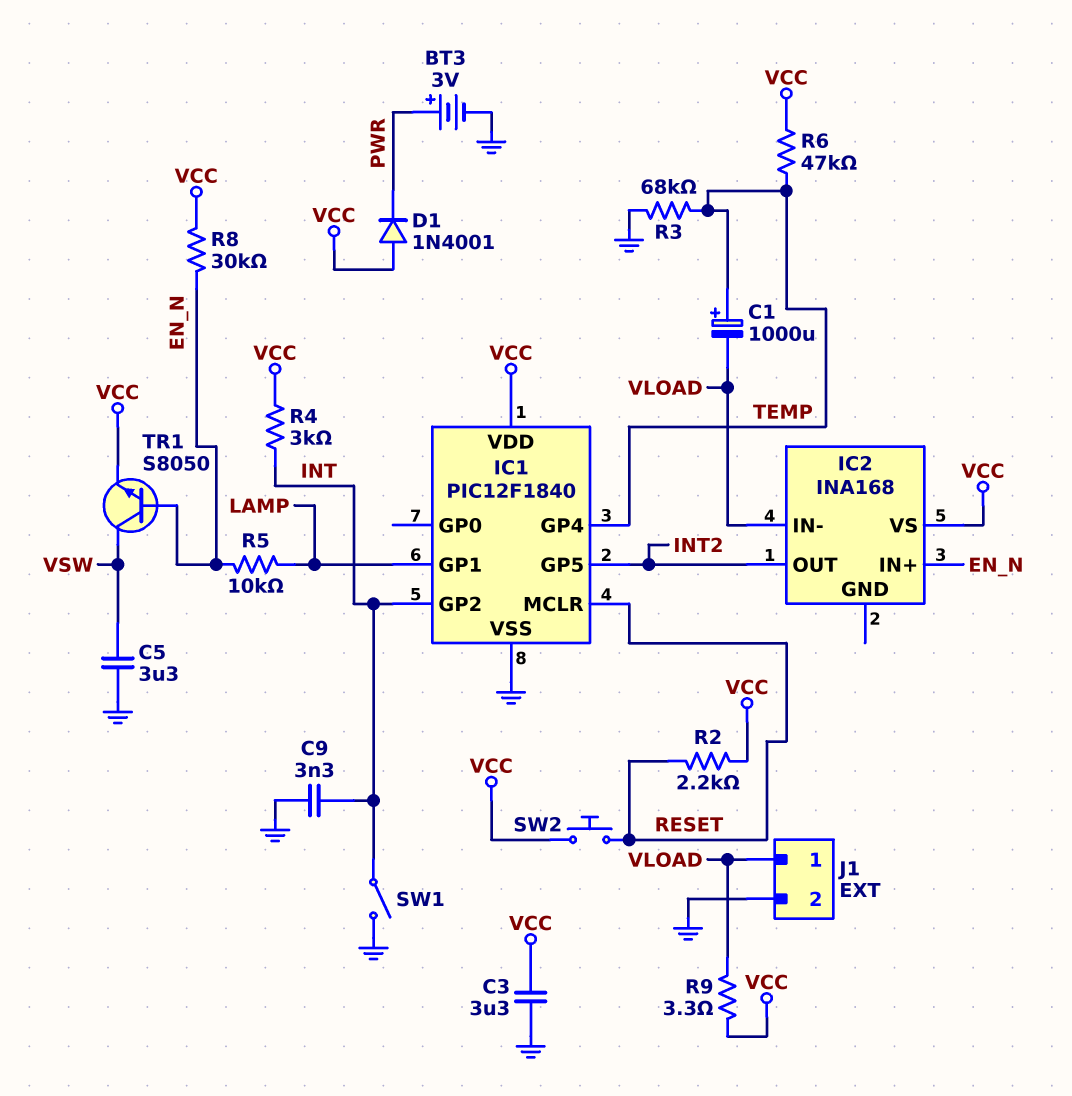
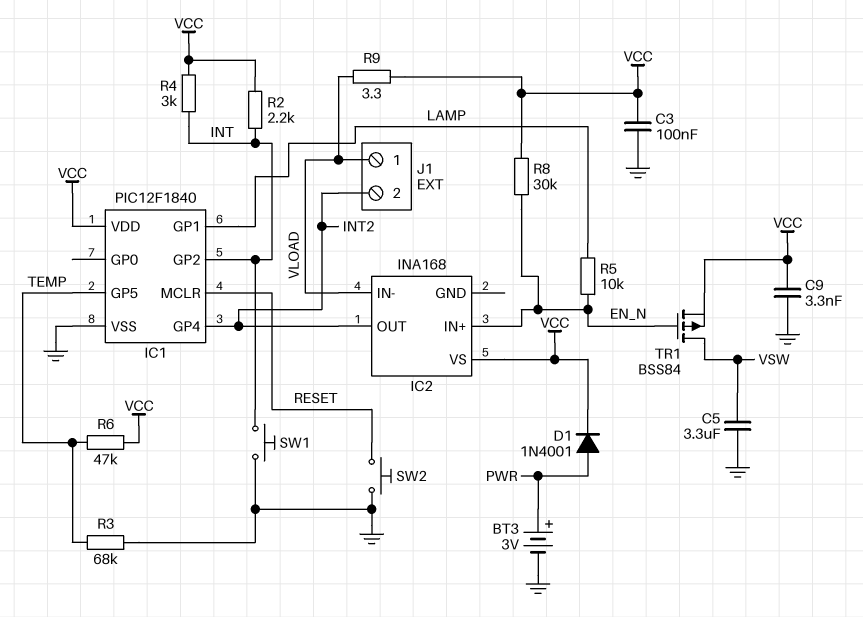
C1: 1000uF (plus TEMP, minus VLOAD) -> none
C3: 3.3uF (GND, VCC) -> 100nF (GND, VCC)
C9: 3.3nF (GND, INT) -> 3.3nF (GND, VCC)
D1: diode 1N4001 (A VCC, K PWR) -> diode 1N4001 (A PWR, K VCC)
IC1 pin GP4: TEMP -> INT2
IC1 pin GP5: INT2 -> TEMP
J1 pin 2: GND -> INT2
R2: 2.2k (RESET, VCC) -> 2.2k (INT, VCC)
SW1: switch (GND, INT) -> button (GND, INT)
SW2: button (RESET, VCC) -> button (GND, RESET)
TR1: NPN S8050 (B EN_N, C VSW, E VCC) -> PMOS BSS84 (G EN_N, D VSW, S VCC)

